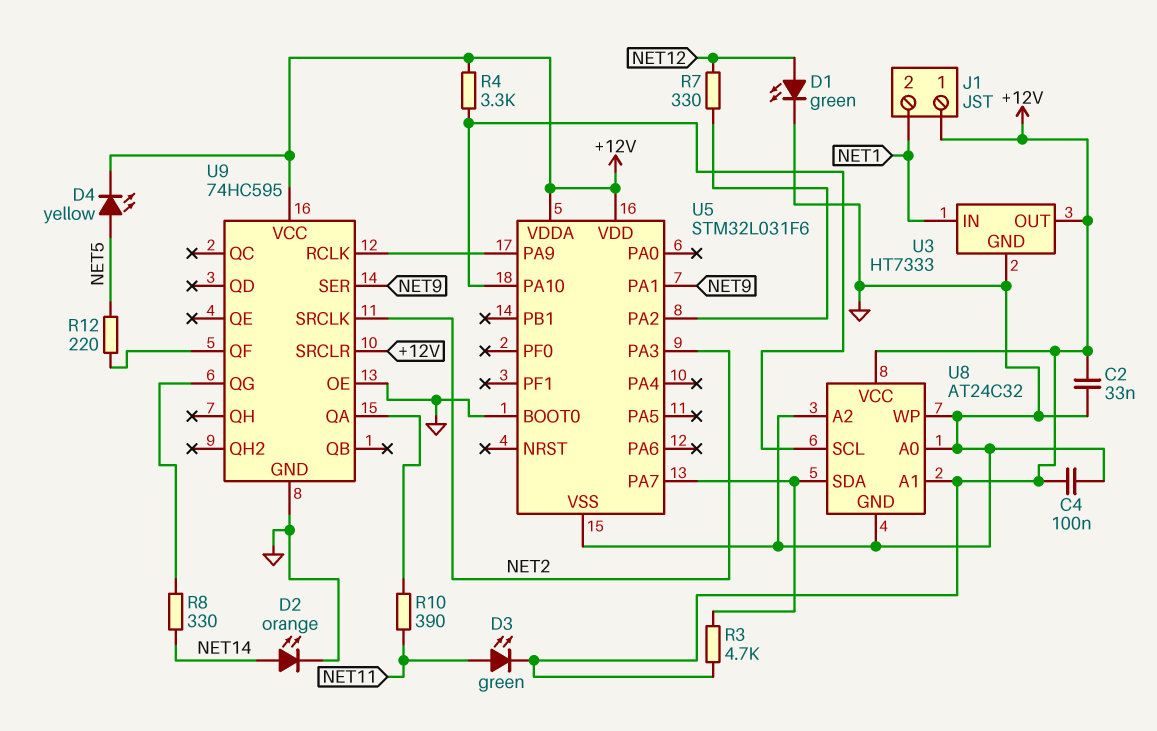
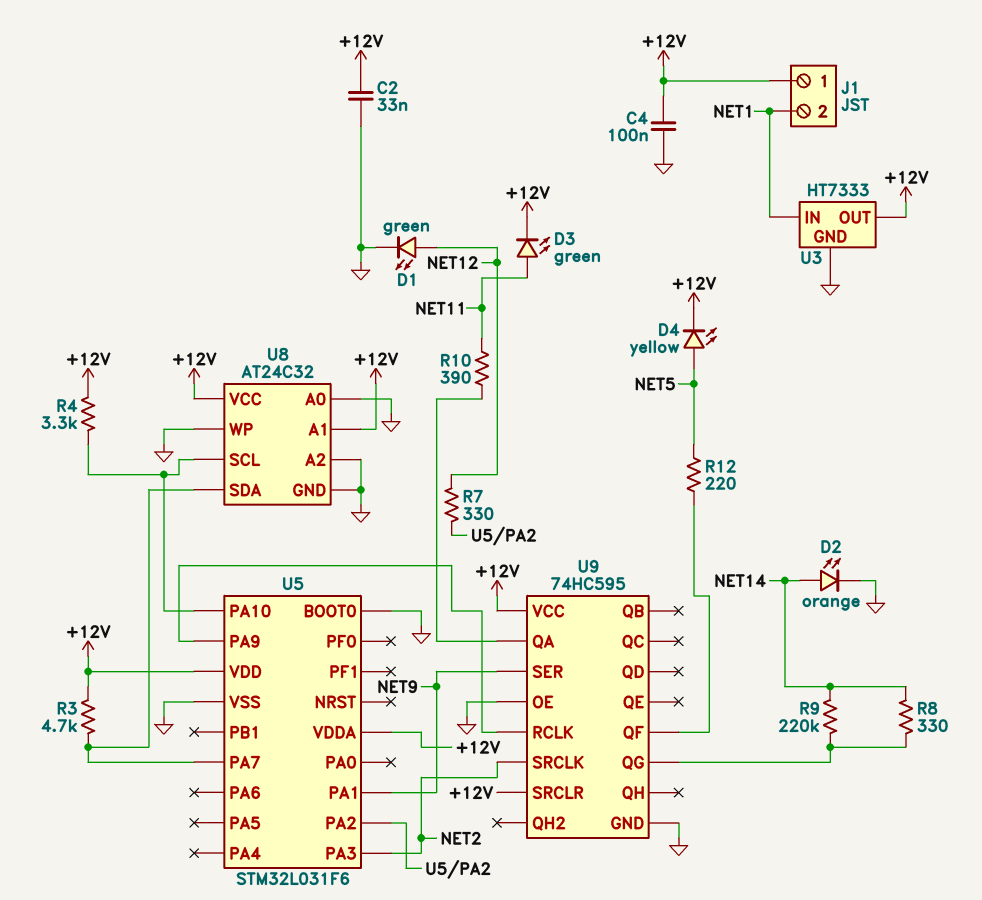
R9: none -> 220k (NET14, U9/QG)

